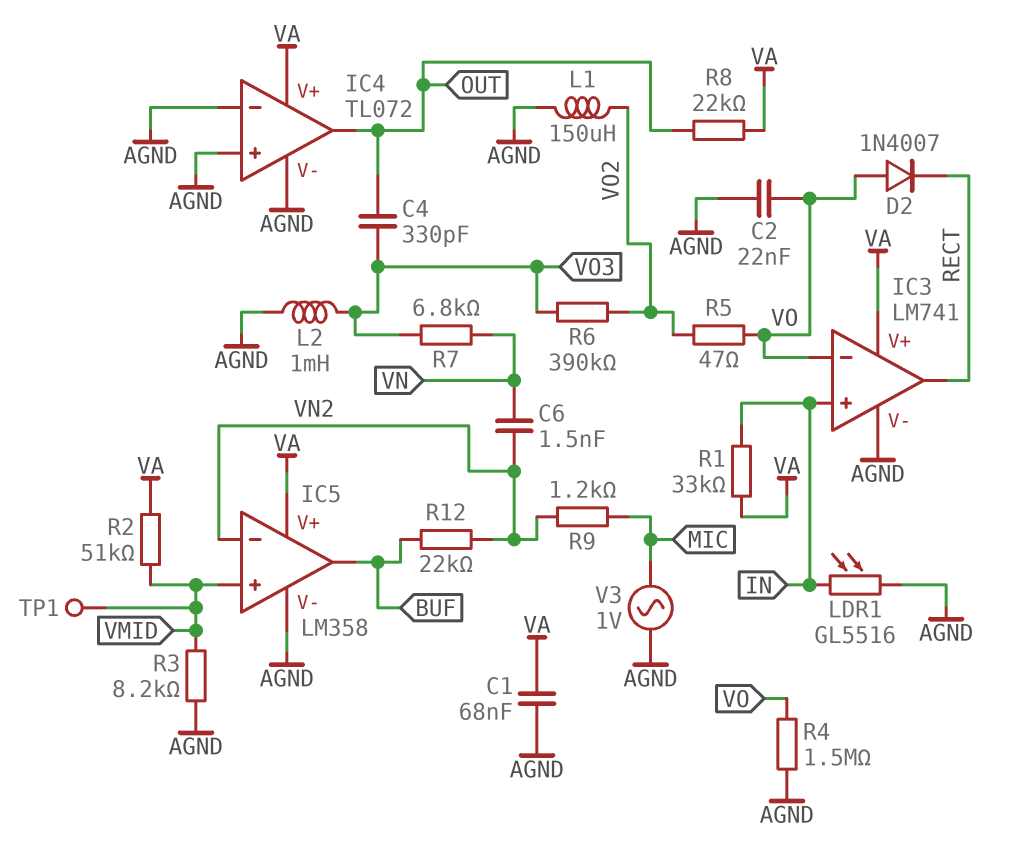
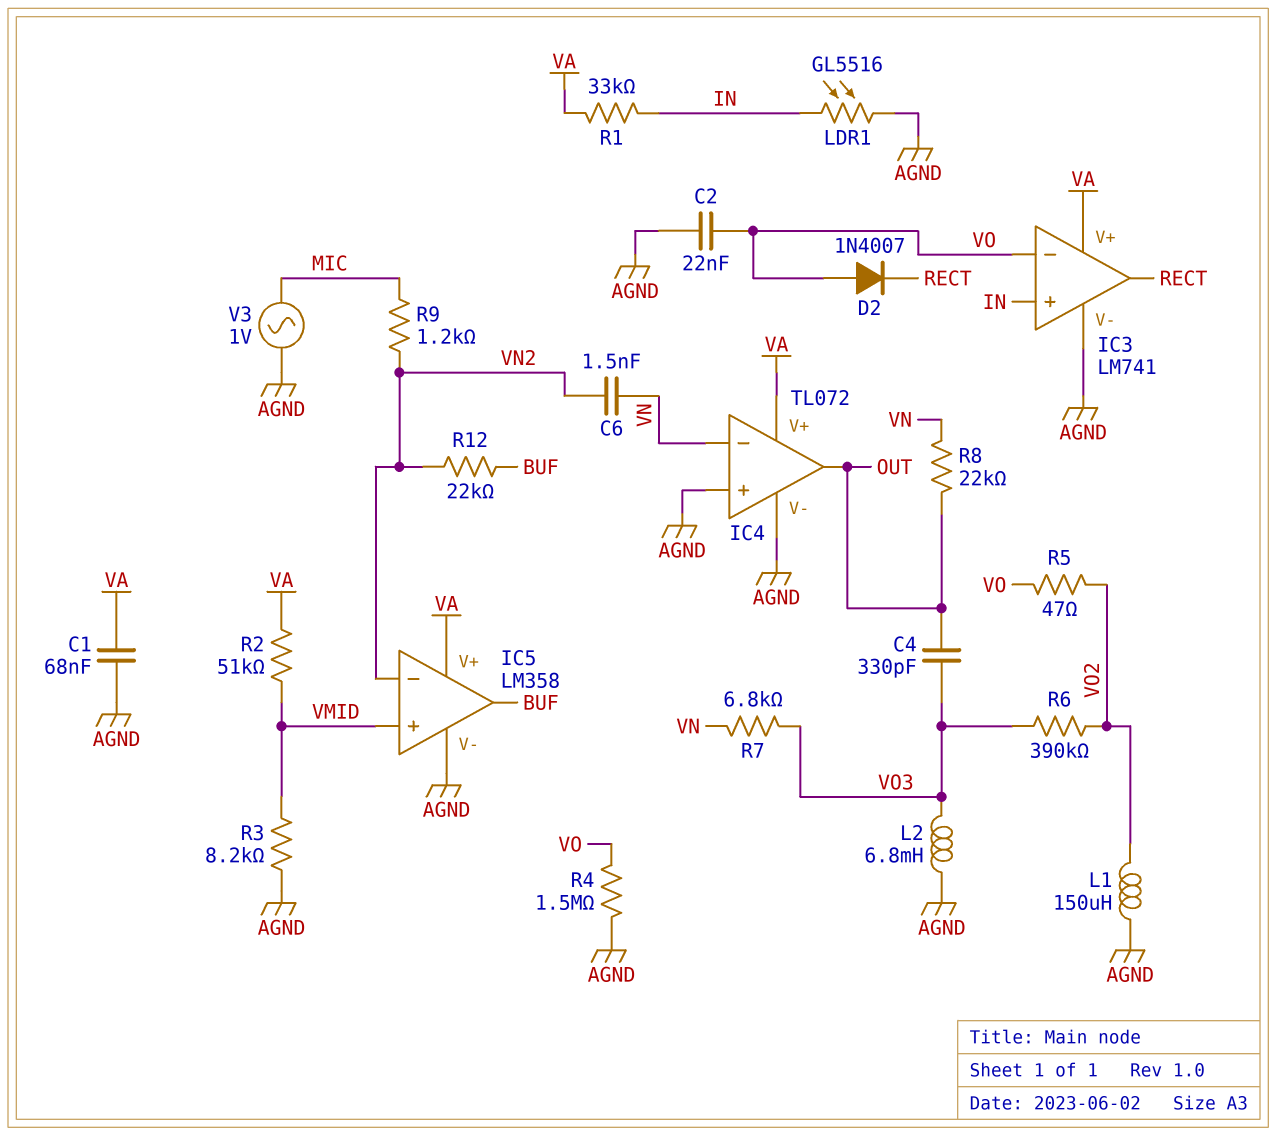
IC4 pin in-: AGND -> VN
L2: 1mH (AGND, VO3) -> 6.8mH (AGND, VO3)
R8: 22k (OUT, VA) -> 22k (OUT, VN)
TP1: test point (VMID) -> none

